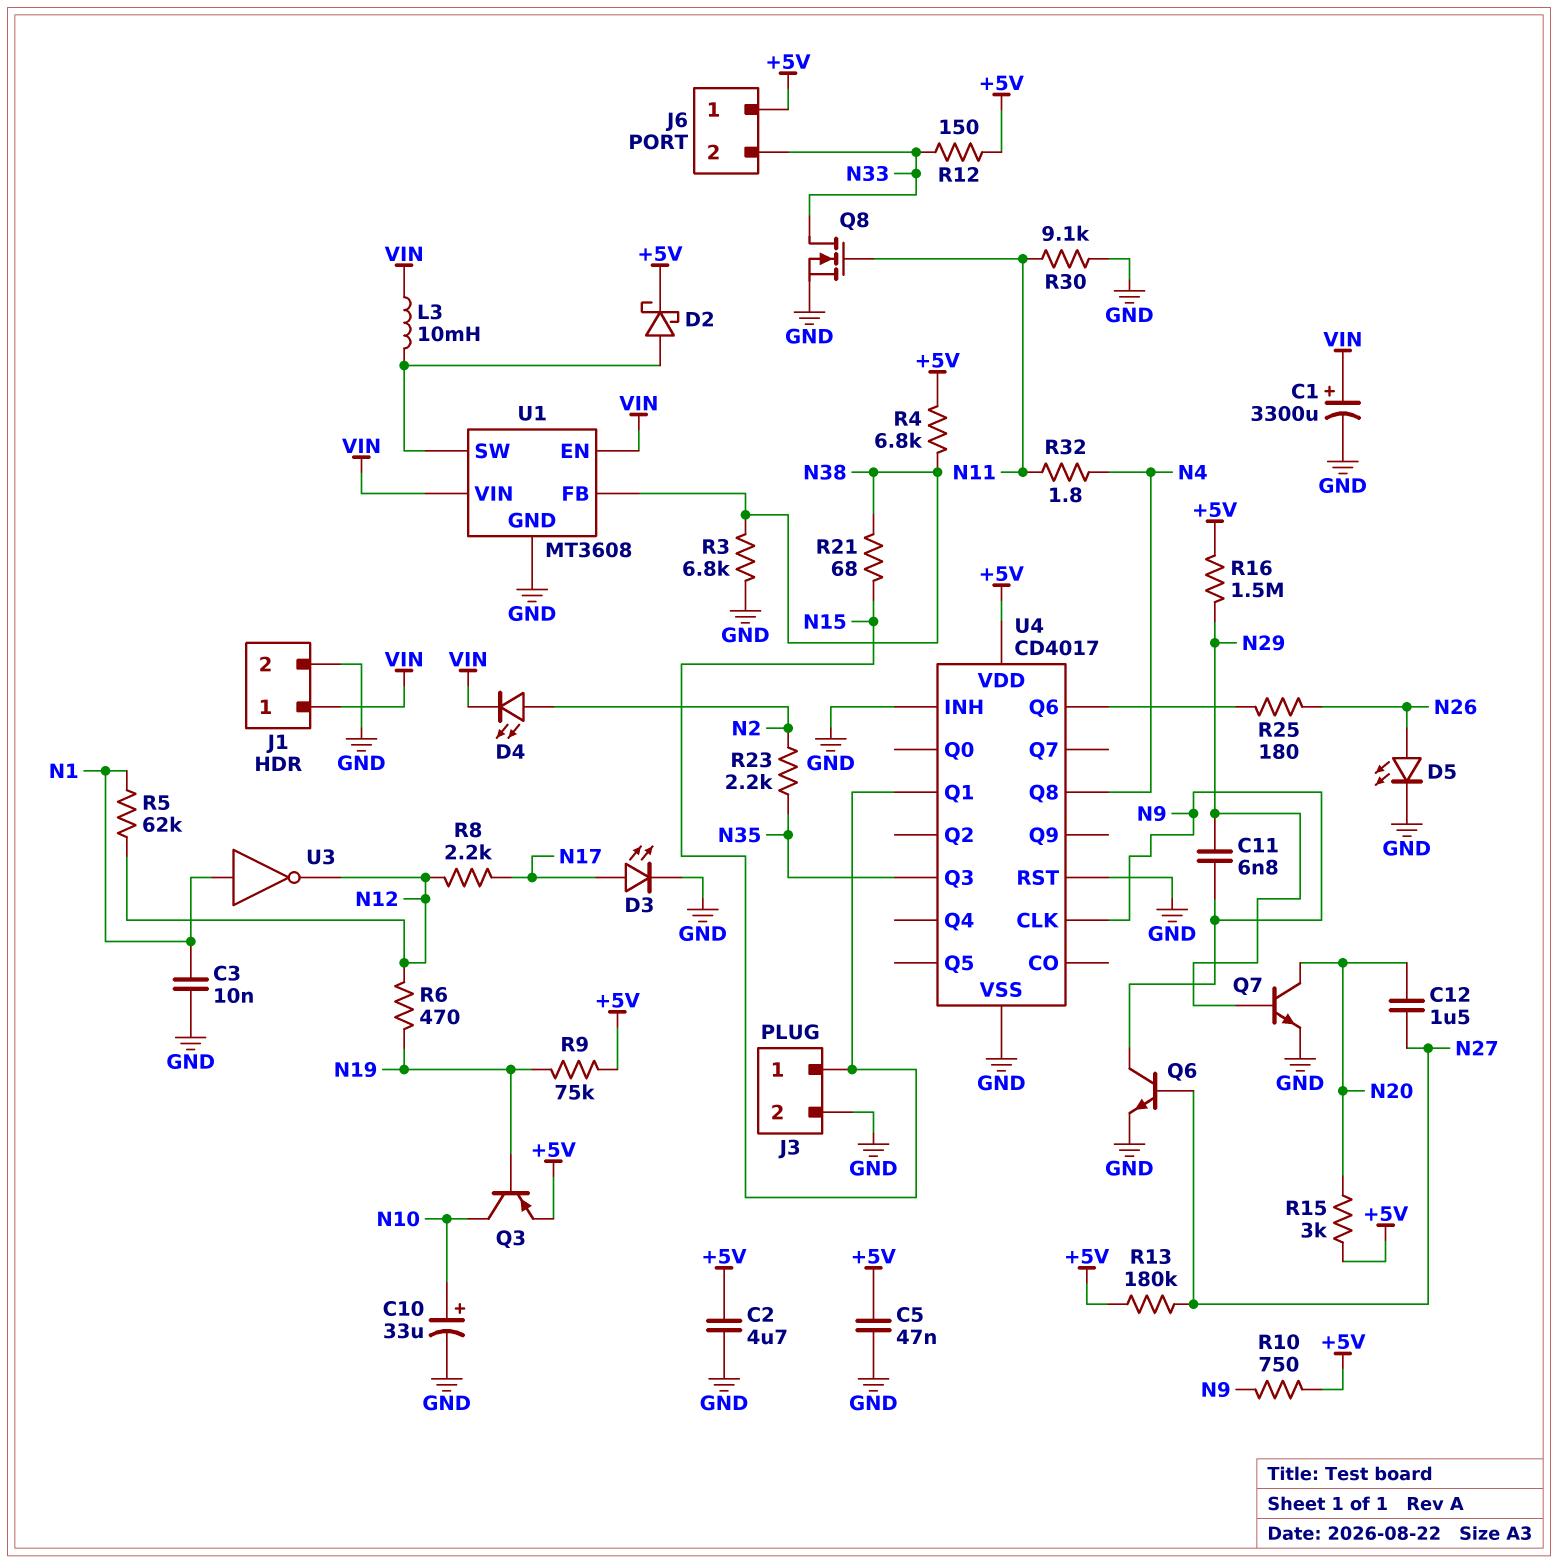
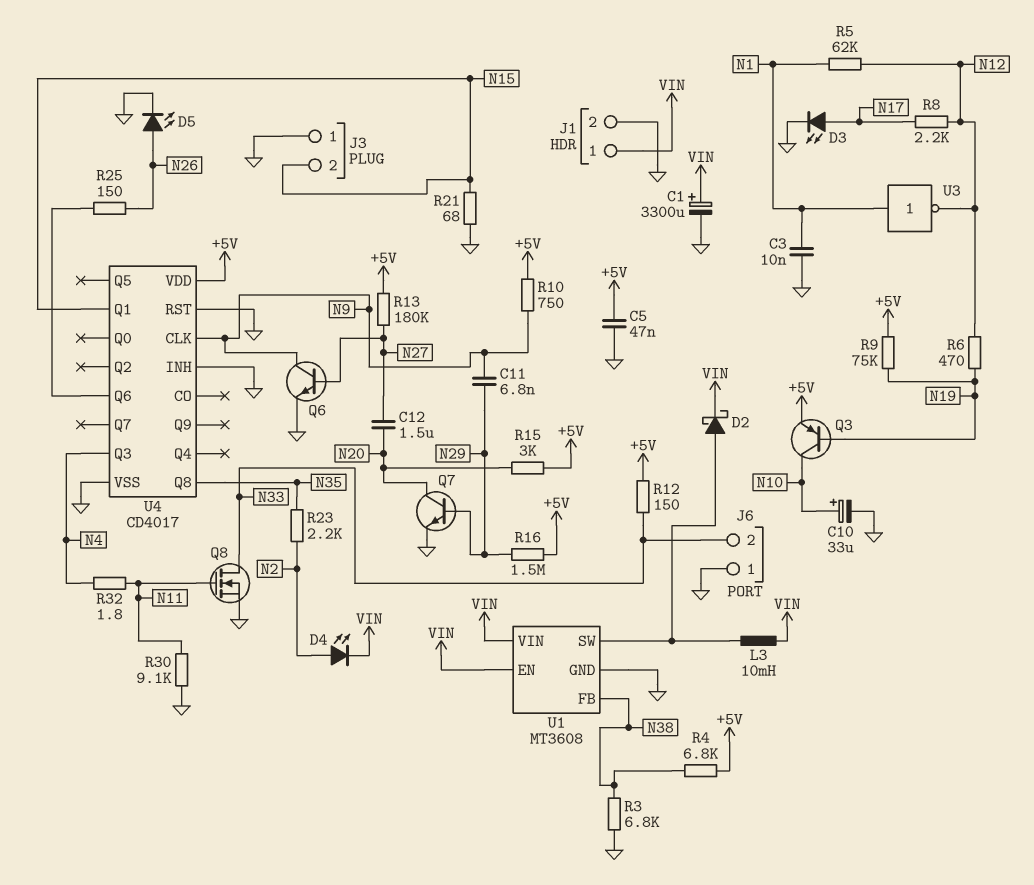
C2: 4.7uF (+5V, GND) -> none
D2: schottky (A U1/SW, K +5V) -> schottky (A U1/SW, K VIN)
J3 pin 1: N15 -> GND
J3 pin 2: GND -> N15
J6 pin 1: +5V -> GND
R21: 68 (N15, N38) -> 68 (GND, N15)
R25: 180 (N26, U4/Q6) -> 150 (N26, U4/Q6)
U4 pin Q3: N35 -> N4
U4 pin Q8: N4 -> N35

